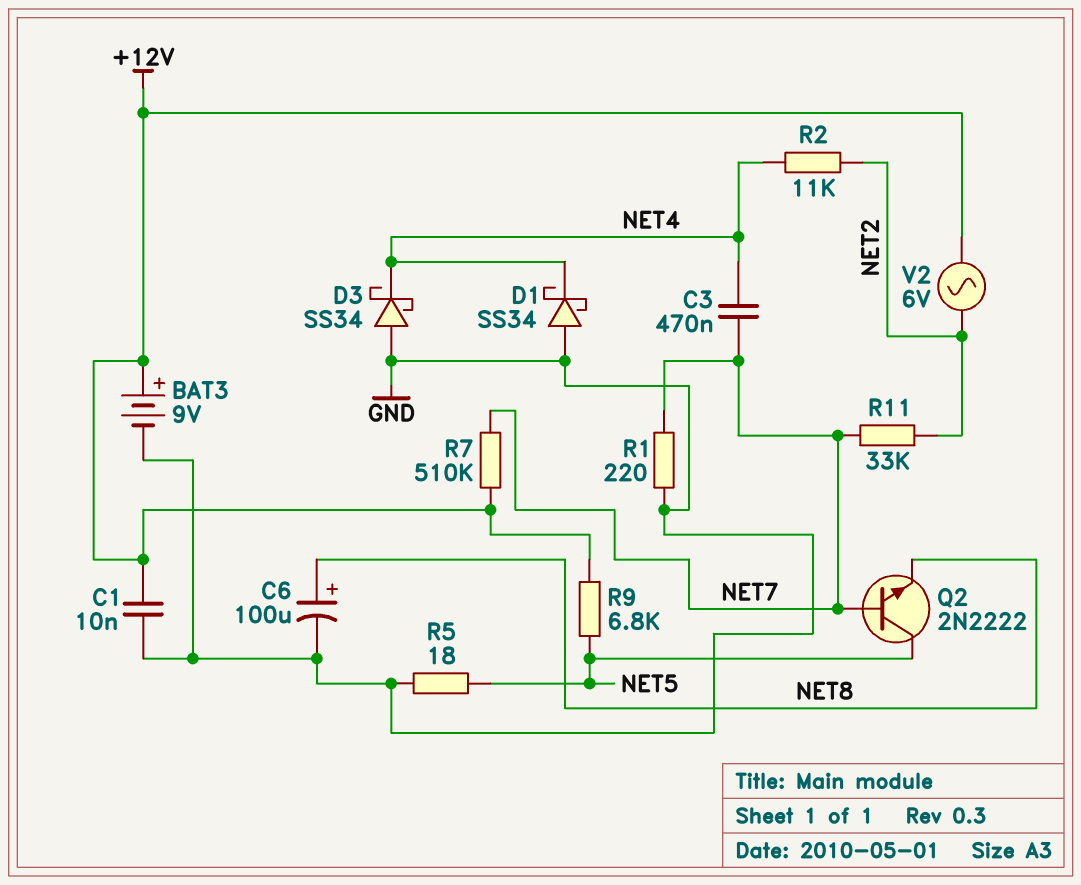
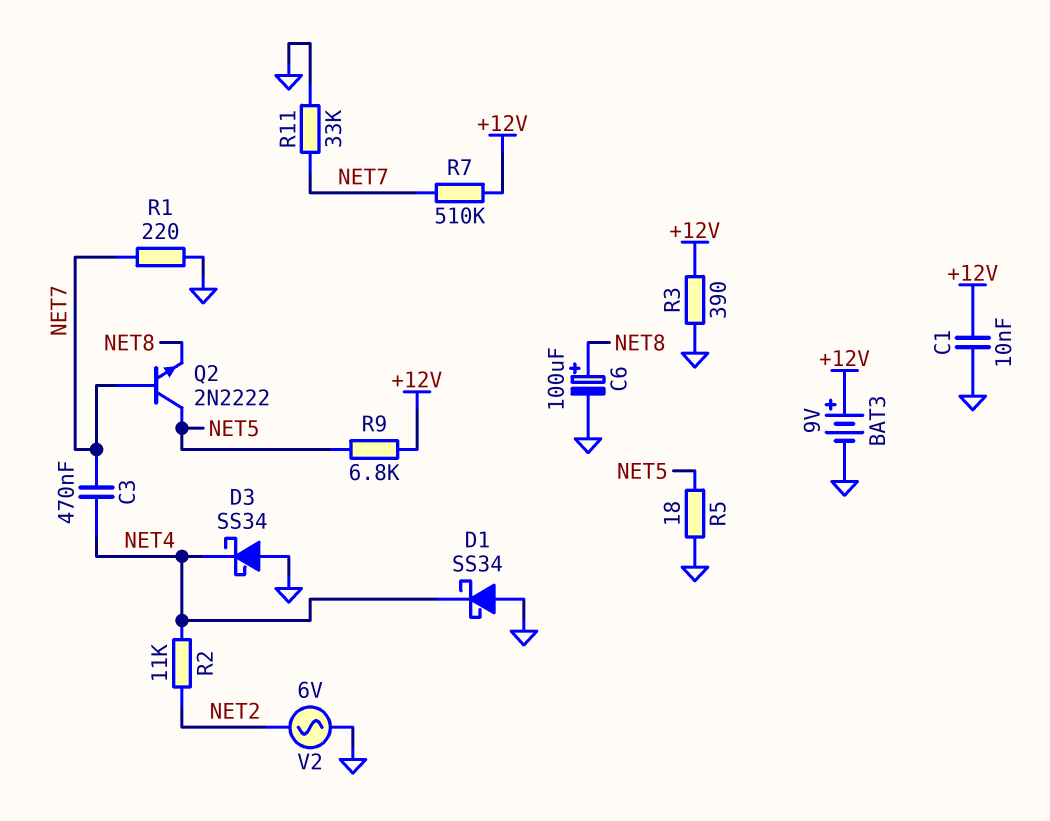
R3: none -> 390 (+12V, GND)
R11: 33k (NET2, NET7) -> 33k (GND, NET7)
V2: AC 6V (+12V, NET2) -> AC 6V (GND, NET2)

